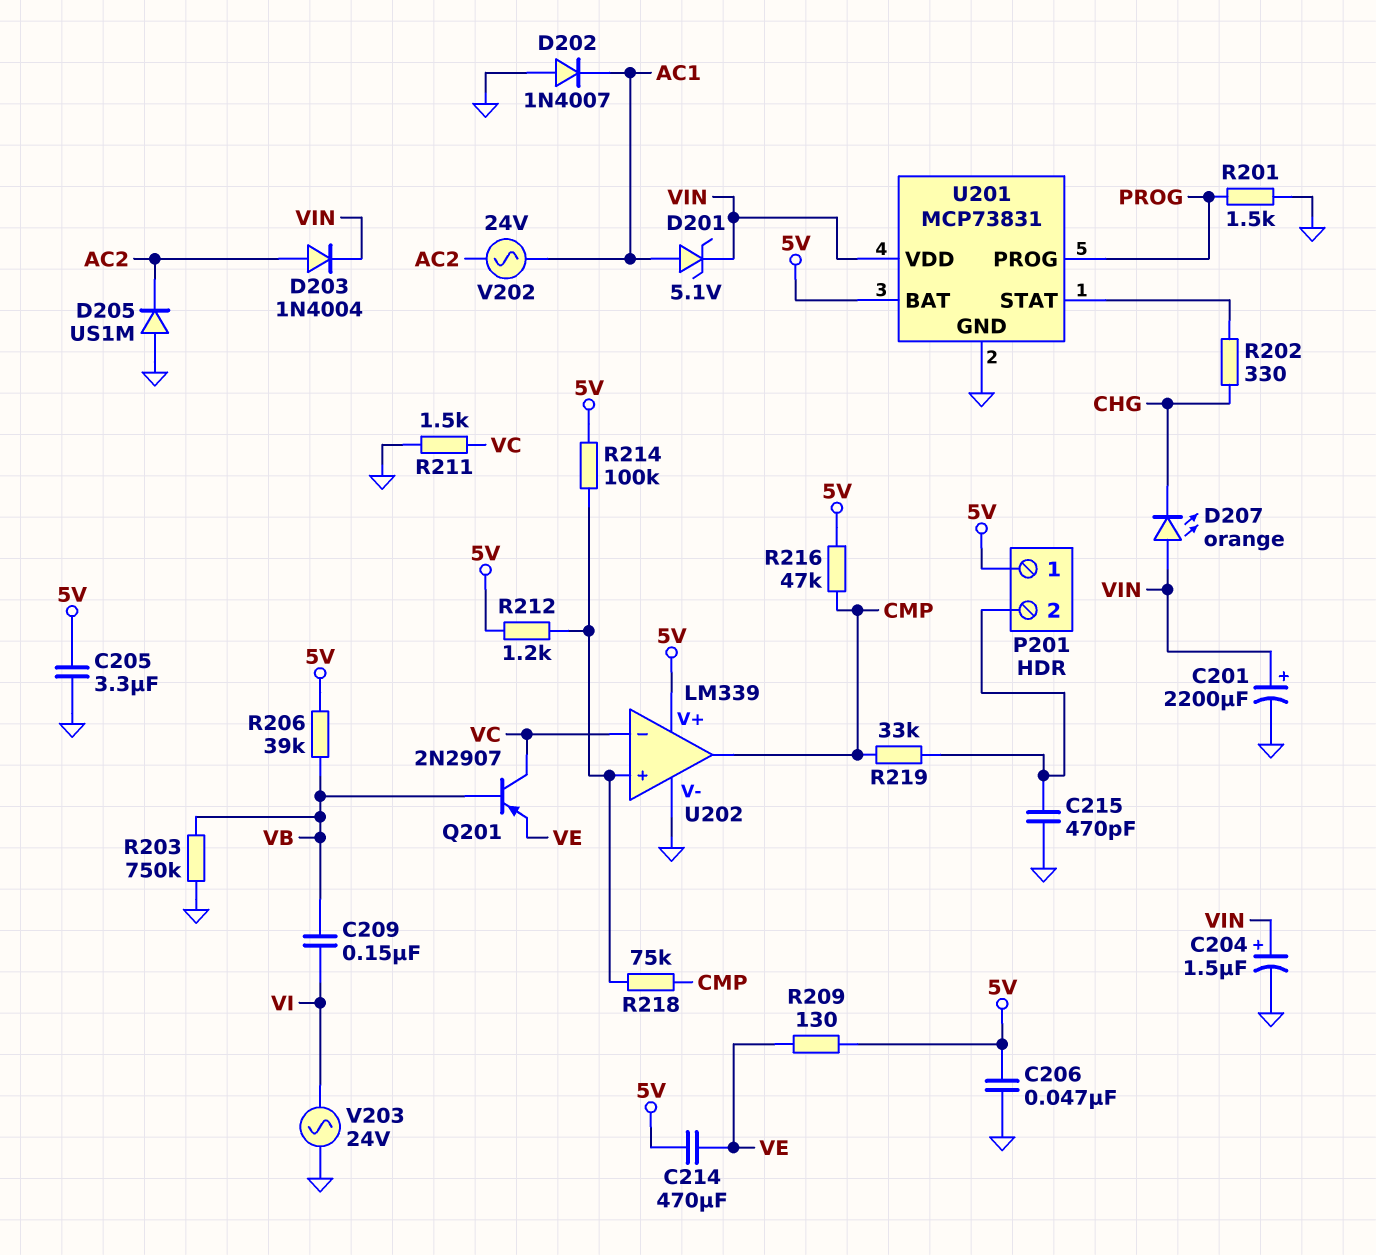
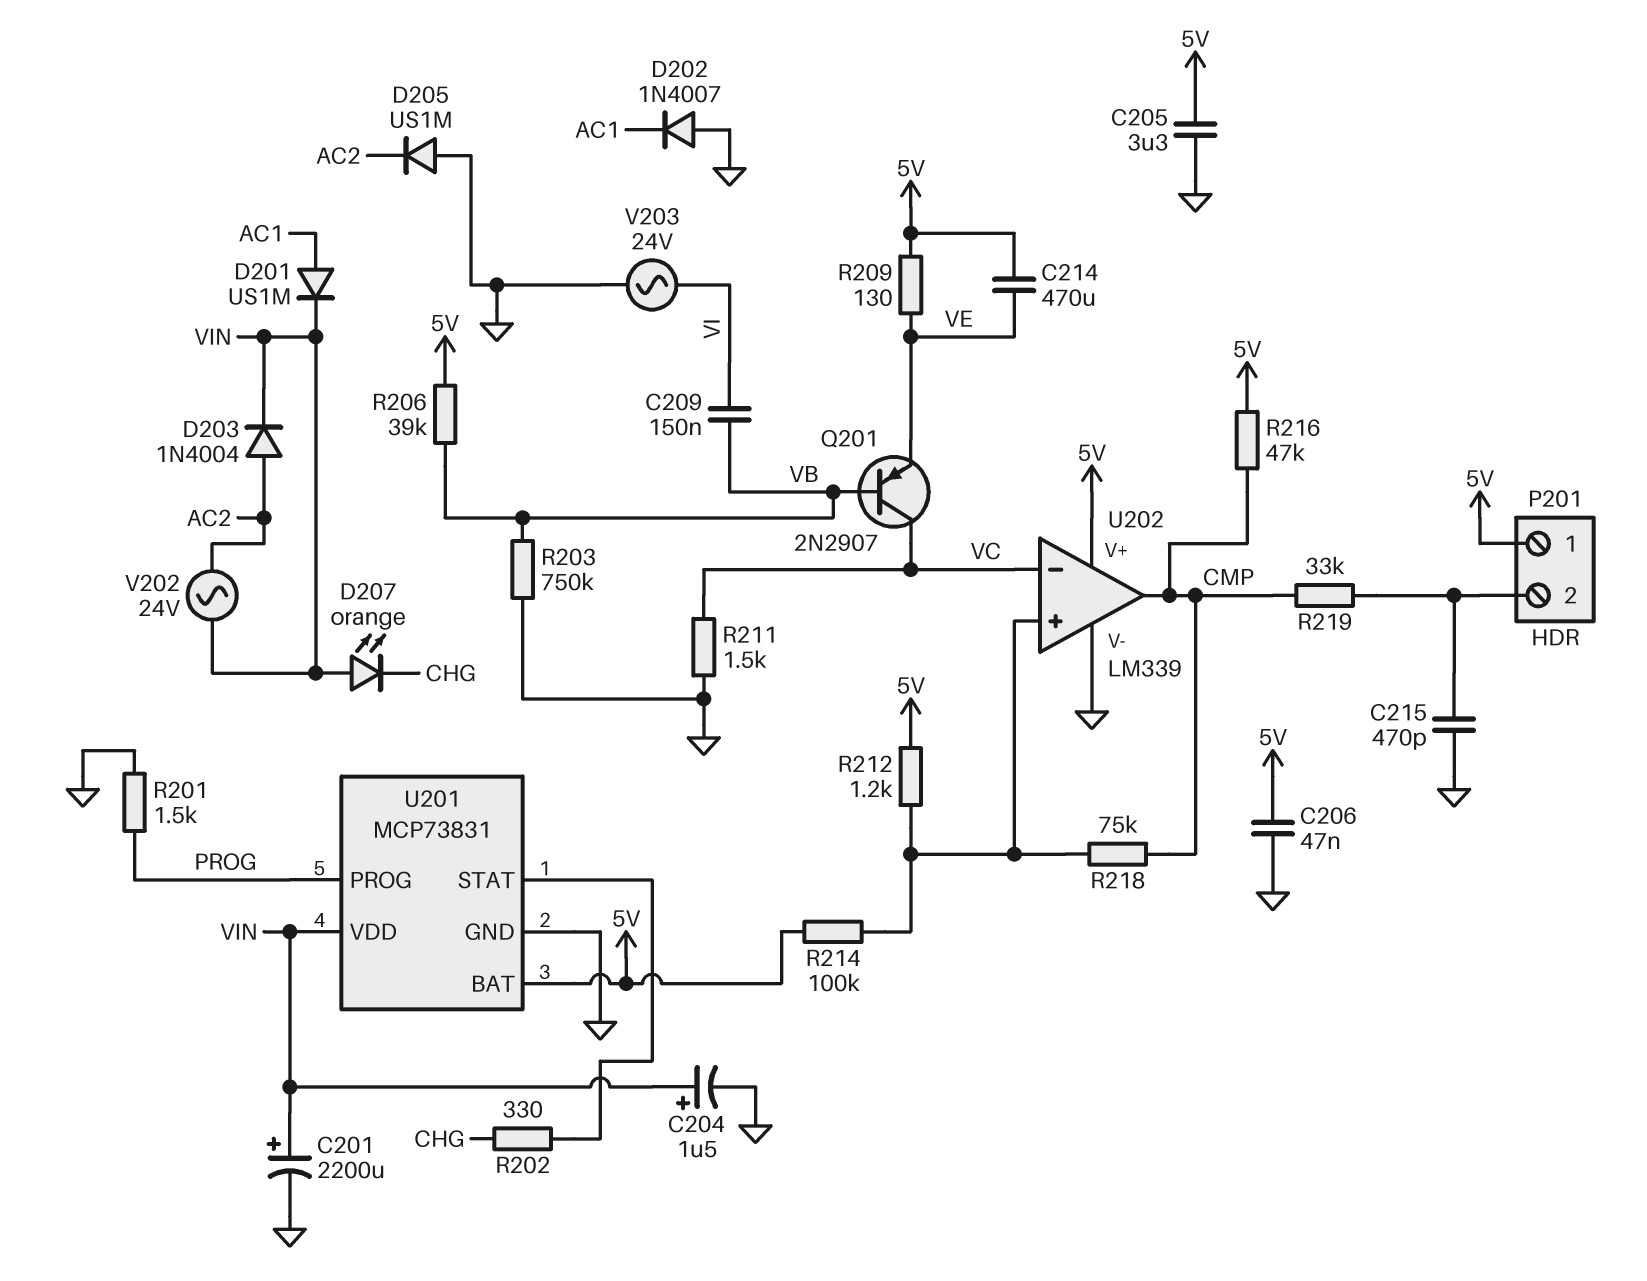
D201: zener 5.1V (A AC1, K VIN) -> diode US1M (A AC1, K VIN)
V202: AC 24V (AC1, AC2) -> AC 24V (AC2, VIN)

